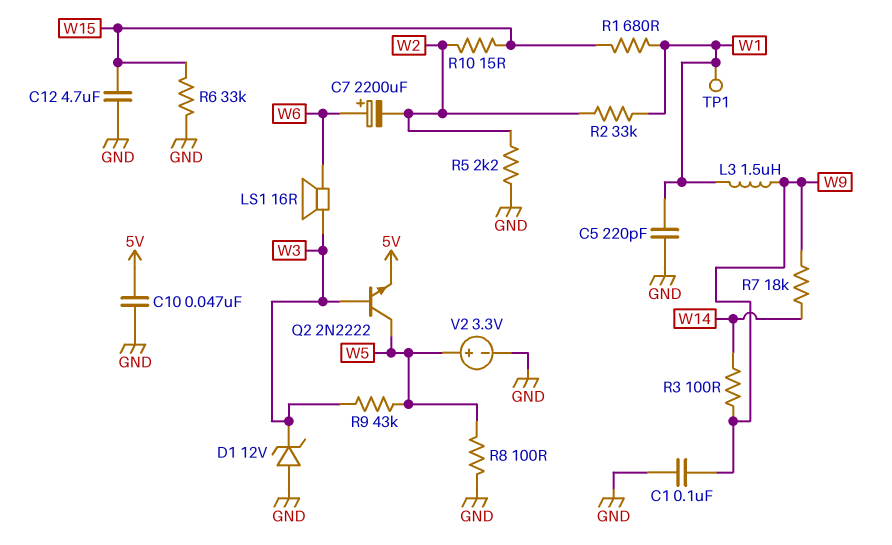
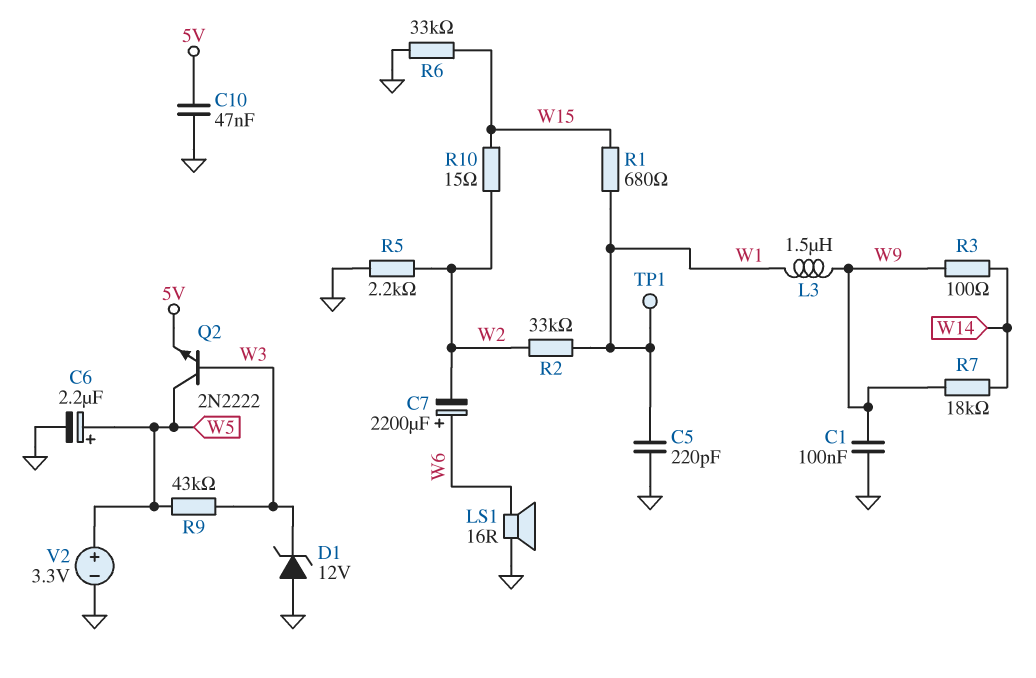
C6: none -> 2.2uF (plus W5, minus GND)
C12: 4.7uF (GND, W15) -> none
LS1: speaker 16R (W3, W6) -> speaker 16R (GND, W6)
R8: 100 (GND, W5) -> none

